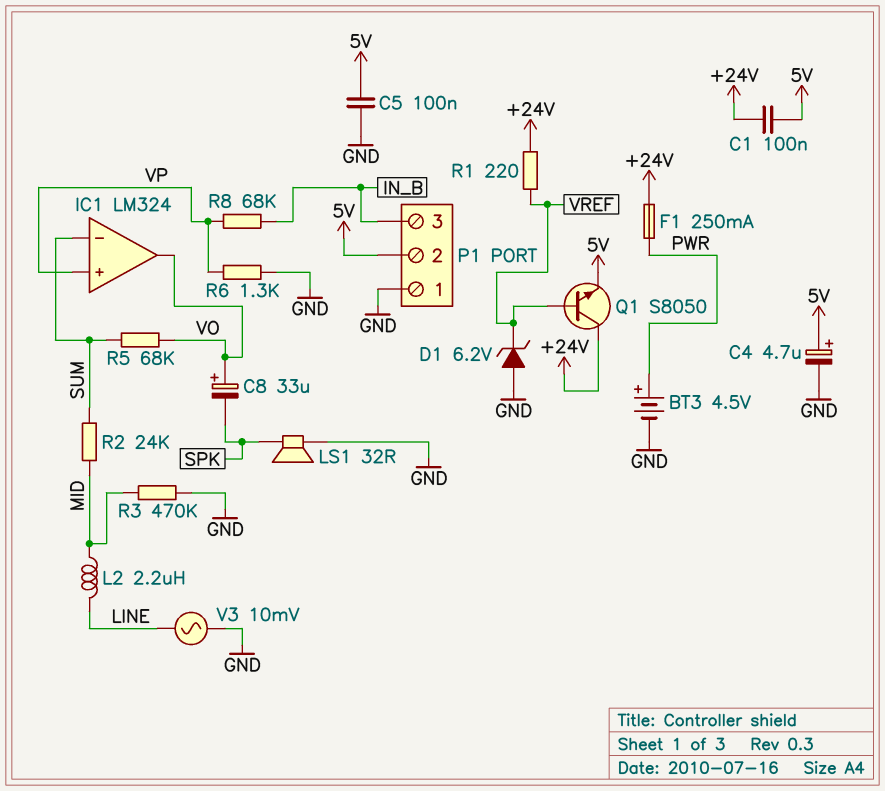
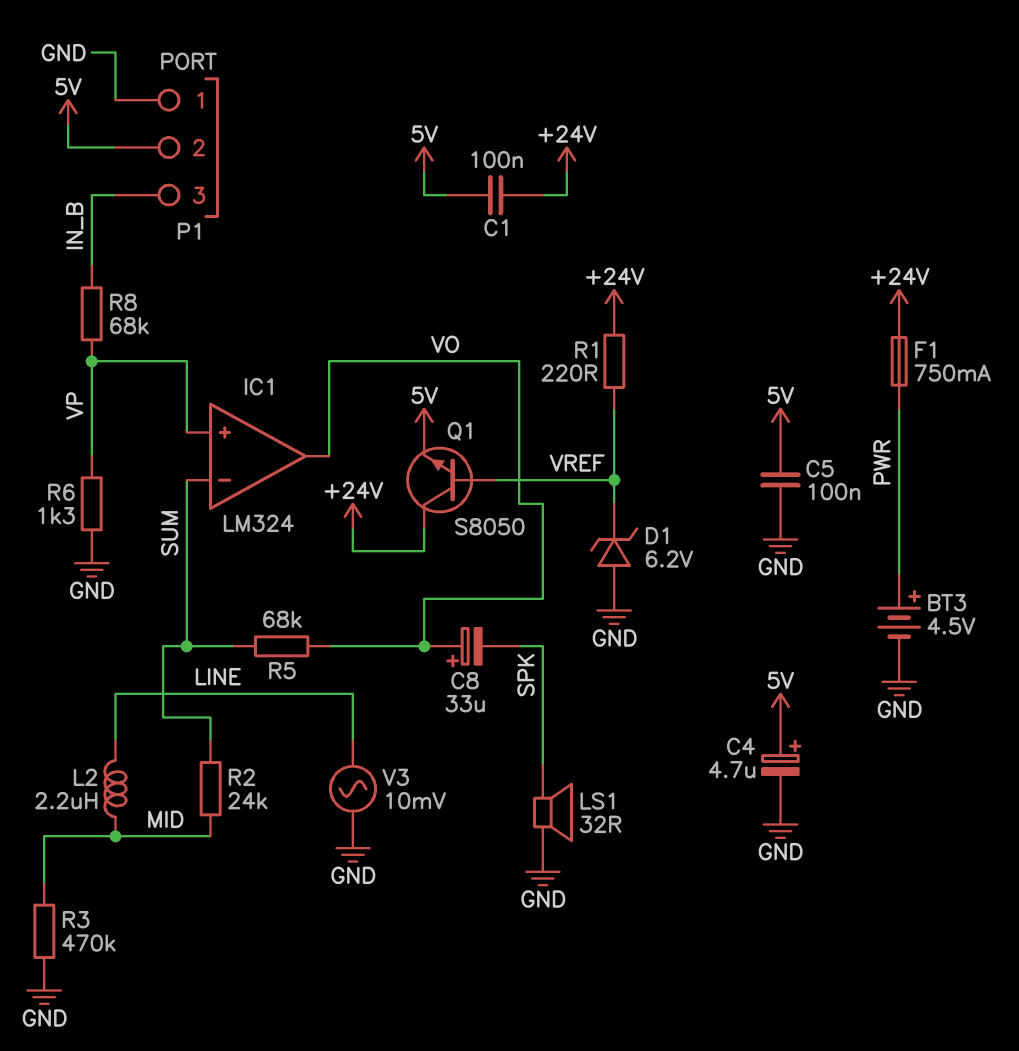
F1: 250mA (+24V, PWR) -> 750mA (+24V, PWR)

